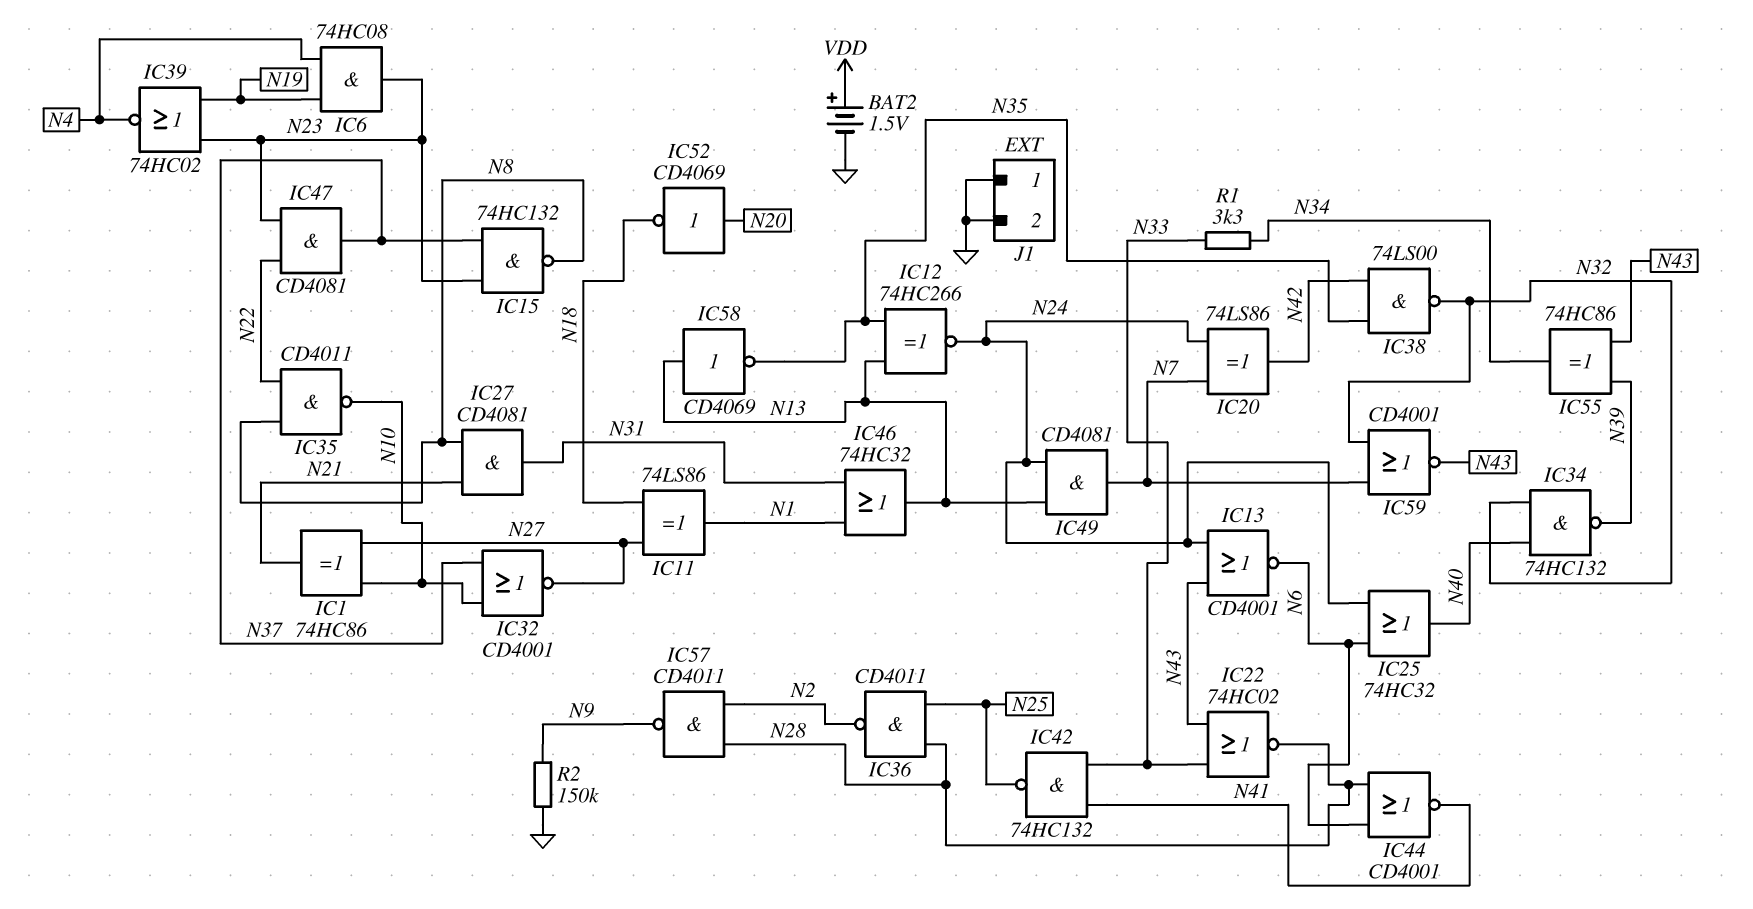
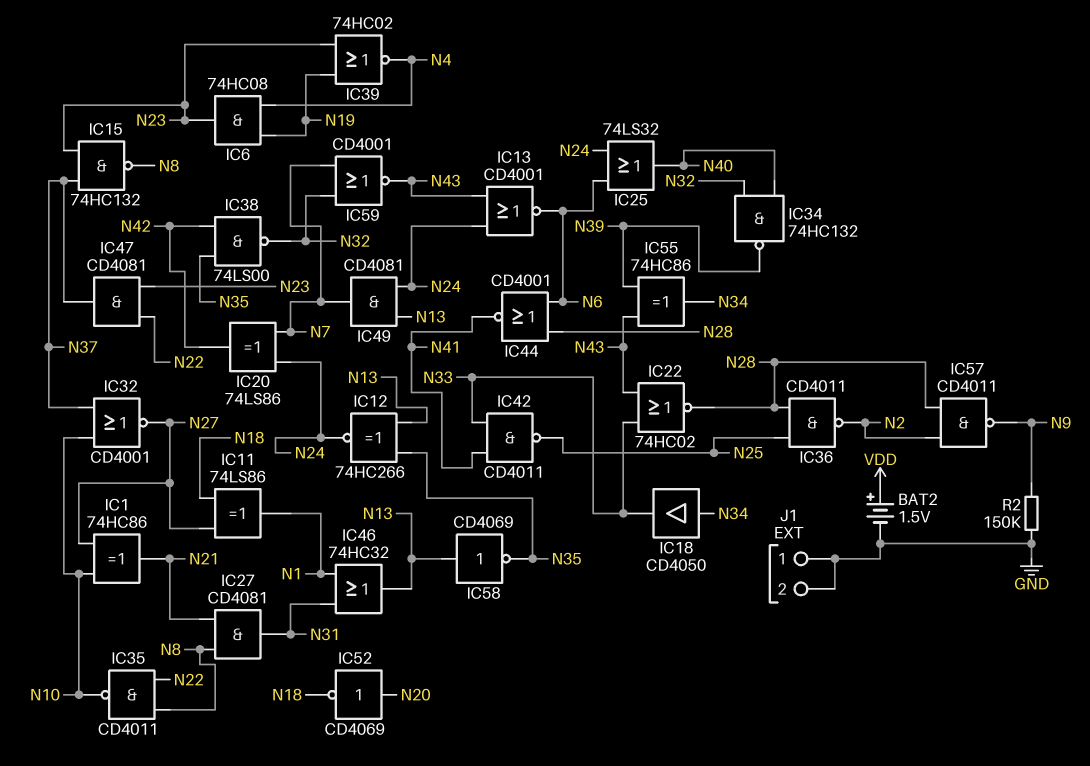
IC18: none -> buffer CD4050 (in N34, out N33)
IC25: OR 74HC32 (in N6, in N24, out N40) -> OR 74LS32 (in N6, in N24, out N40)
IC42: NAND 74HC132 (in N33, in N41, out N25) -> NAND CD4011 (in N33, in N41, out N25)
R1: 3.3k (N33, N34) -> none

